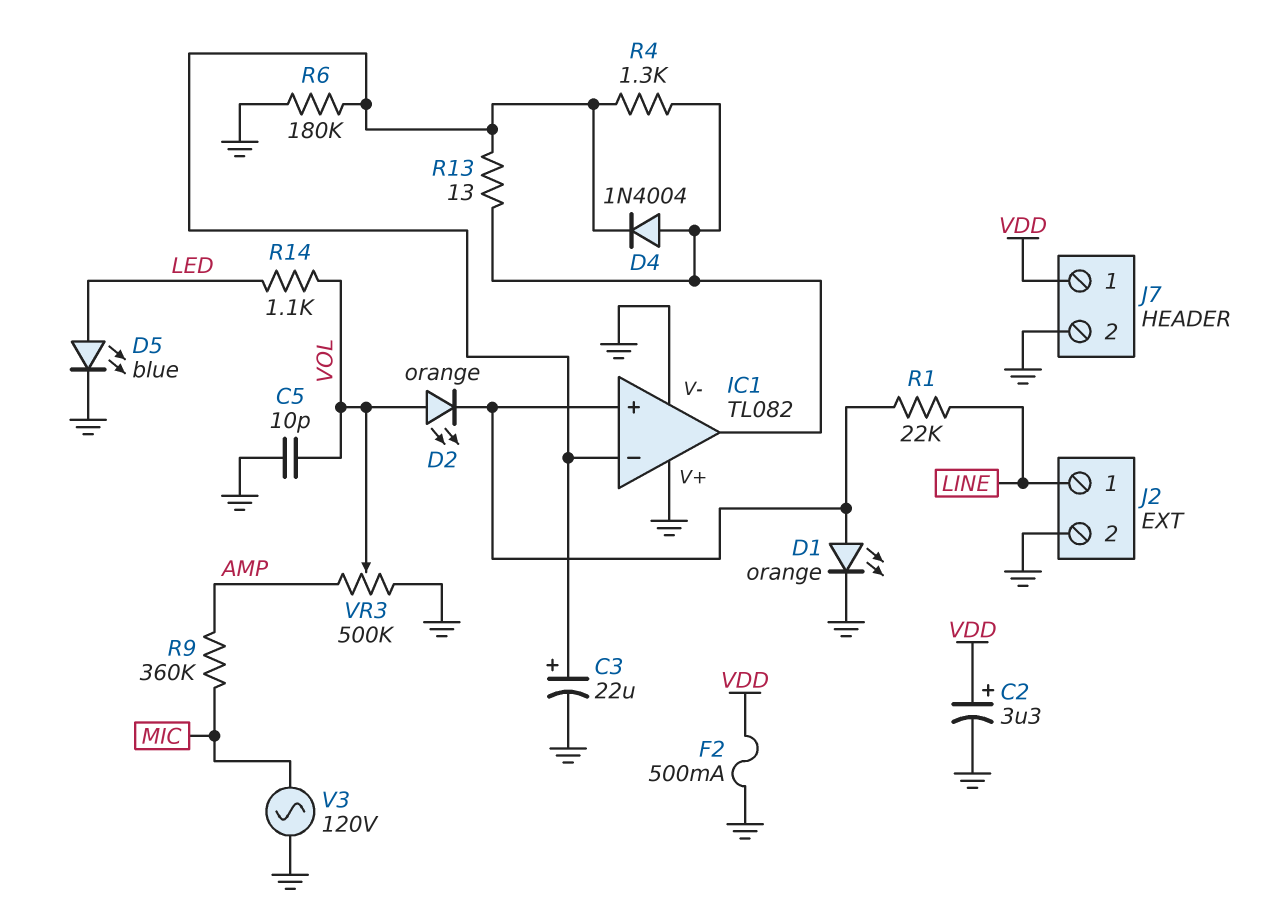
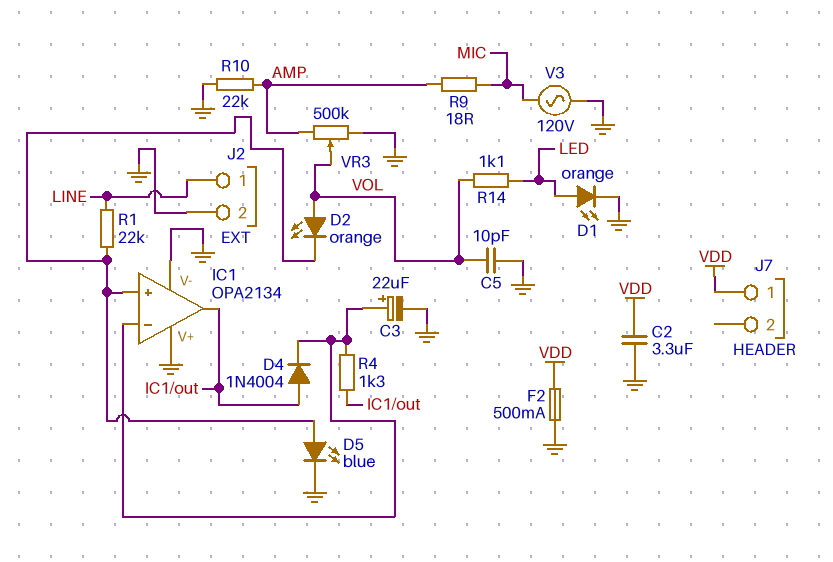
C2: 3.3uF (plus VDD, minus GND) -> 3.3uF (GND, VDD)
D1: LED orange (A IC1/in+, K GND) -> LED orange (A LED, K GND)
D5: LED blue (A LED, K GND) -> LED blue (A IC1/in+, K GND)
IC1: TL082 -> OPA2134
J7 pin 2: GND -> none
R6: 180k (GND, IC1/in-) -> none
R9: 360k (AMP, MIC) -> 18 (AMP, MIC)
R10: none -> 22k (AMP, GND)
R13: 13 (IC1/in-, IC1/out) -> none

